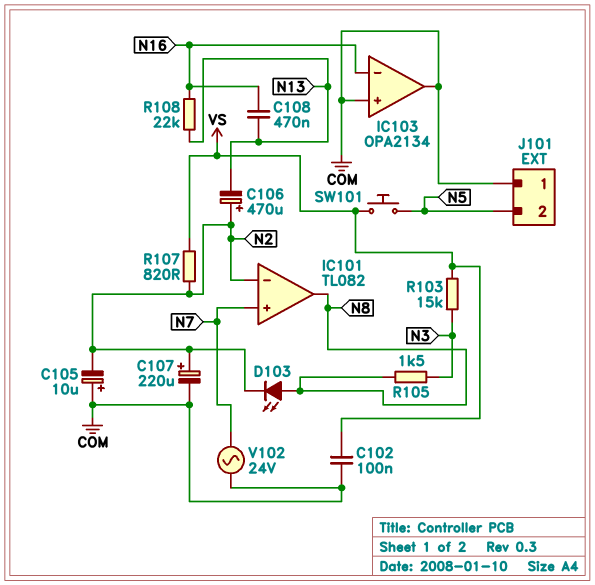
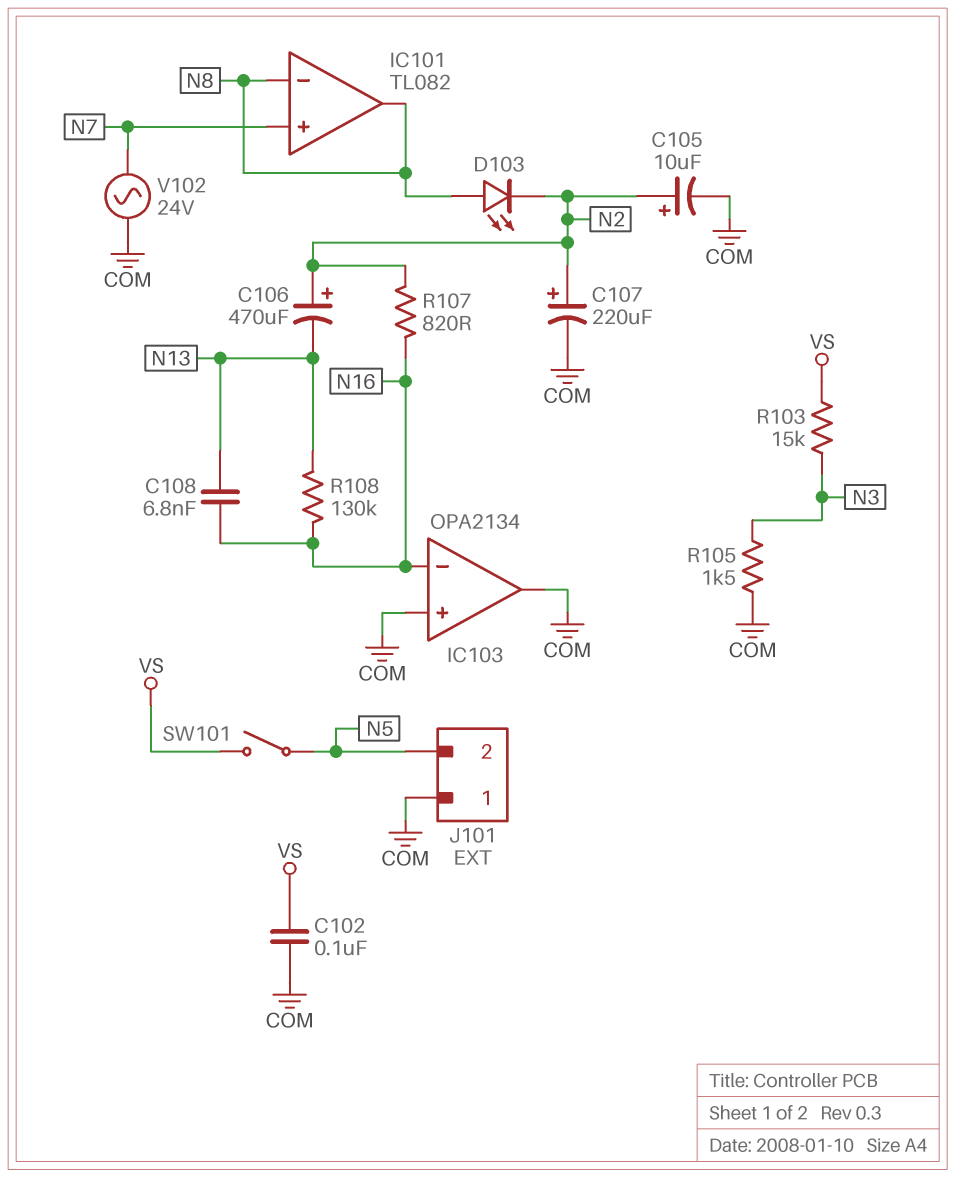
C105: 10uF (plus COM, minus N2) -> 10uF (plus N2, minus COM)
C108: 470nF (N13, N16) -> 6.8nF (N13, N16)
IC101 pin in-: N2 -> N8
R105: 1.5k (N3, N8) -> 1.5k (COM, N3)
R107: 820 (N2, VS) -> 820 (N2, N16)
R108: 22k (N13, N16) -> 130k (N13, N16)
SW101: button (N5, VS) -> switch (N5, VS)

